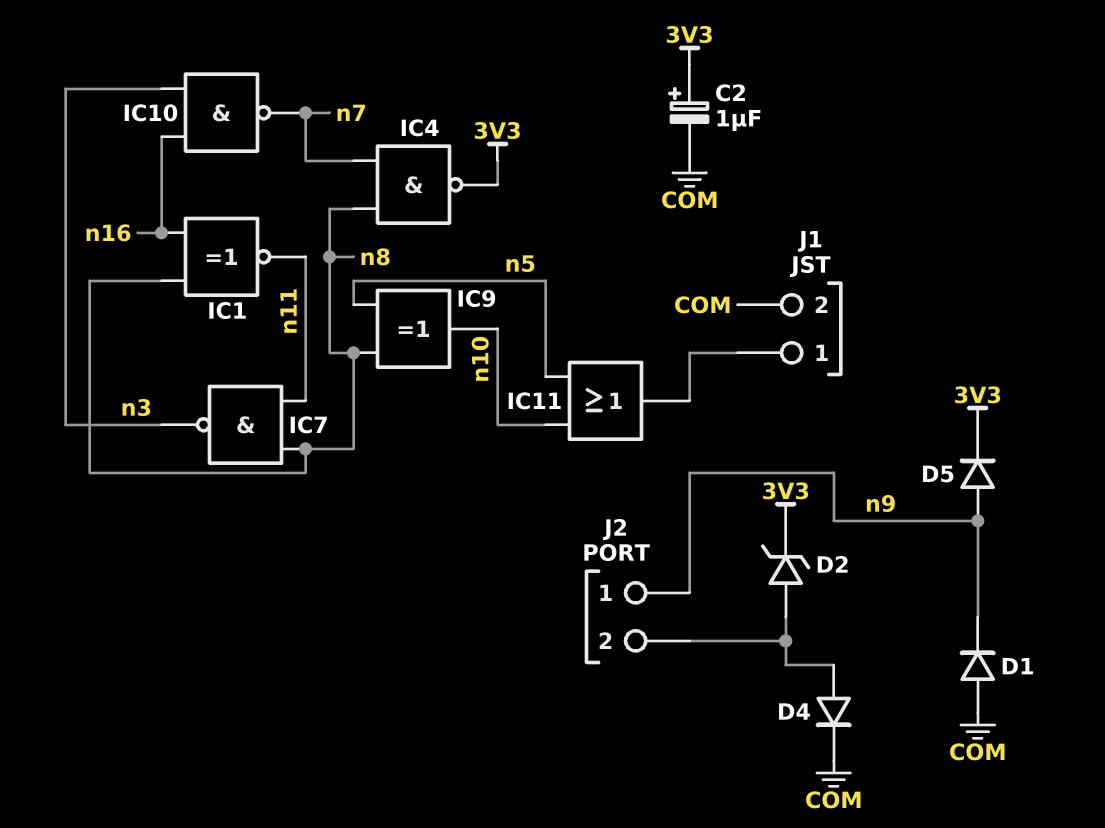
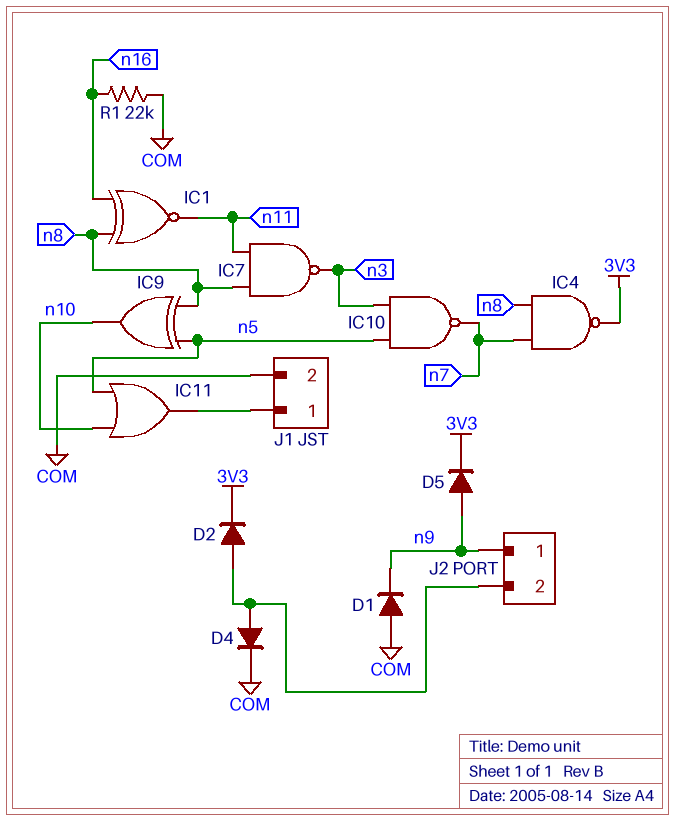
C2: 1uF (plus 3V3, minus COM) -> none
D2: zener (A J2/2, K 3V3) -> diode (A J2/2, K 3V3)
IC10: NAND (in n3, in n16, out n7) -> NAND (in n3, in n5, out n7)
R1: none -> 22k (COM, n16)

